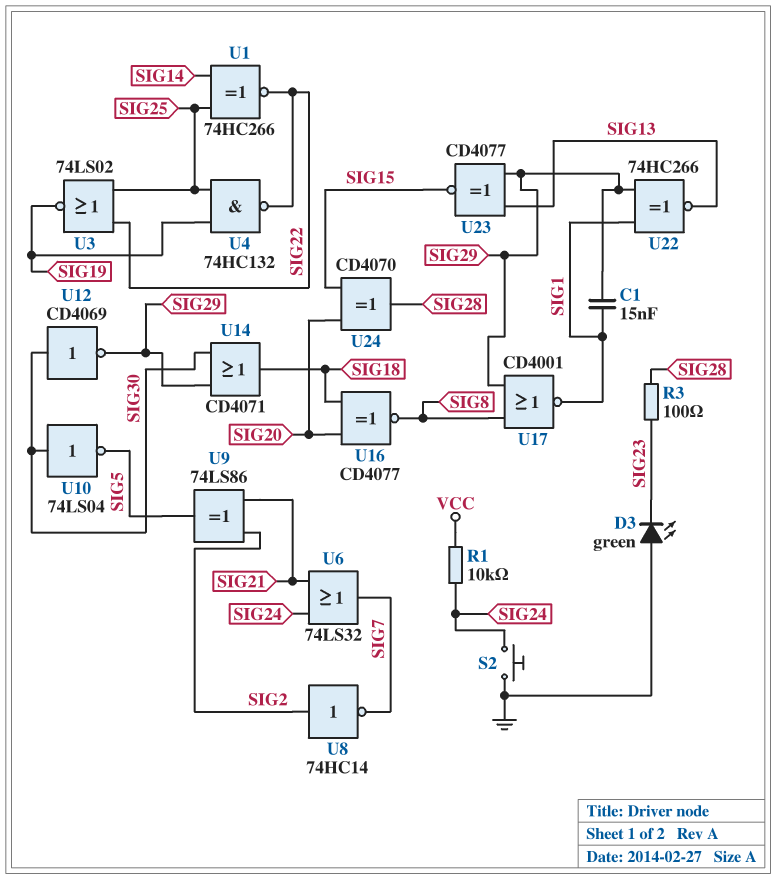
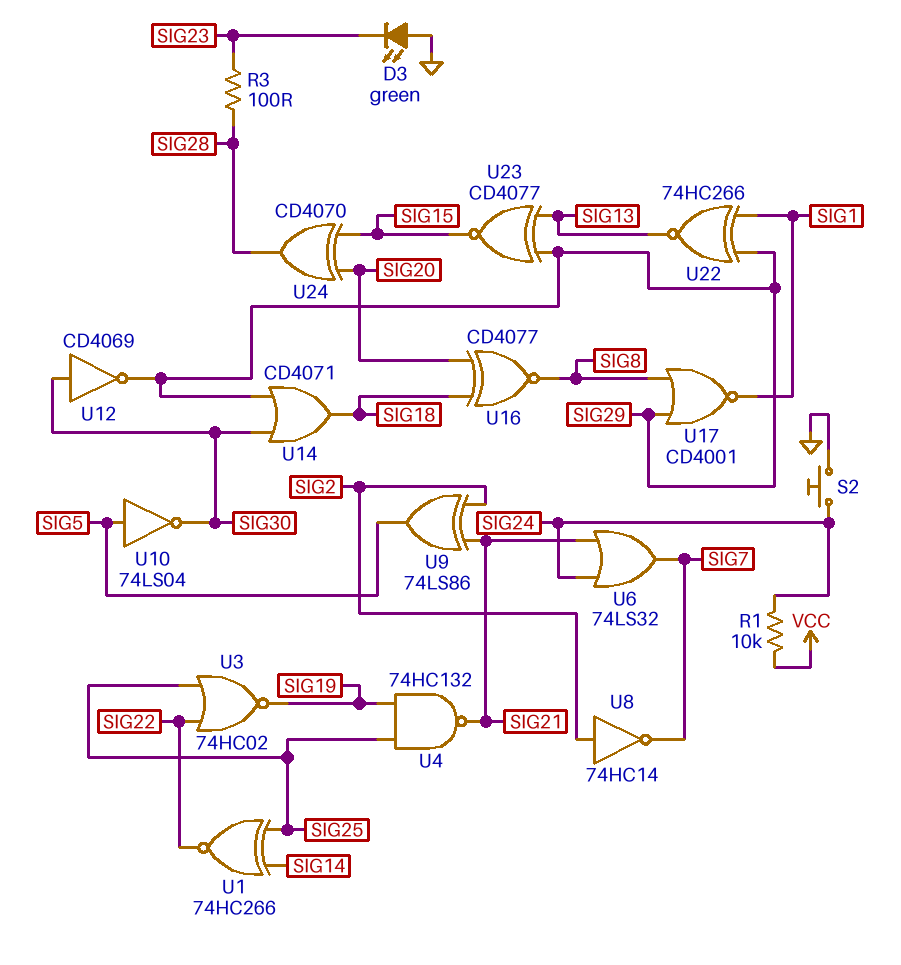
C1: 15nF (SIG1, SIG29) -> none
U3: NOR 74LS02 (in SIG22, in SIG25, out SIG19) -> NOR 74HC02 (in SIG22, in SIG25, out SIG19)
U4: NAND 74HC132 (in SIG19, in SIG25, out SIG22) -> NAND 74HC132 (in SIG19, in SIG25, out SIG21)
U10: NOT 74LS04 (in SIG30, out SIG5) -> NOT 74LS04 (in SIG5, out SIG30)

